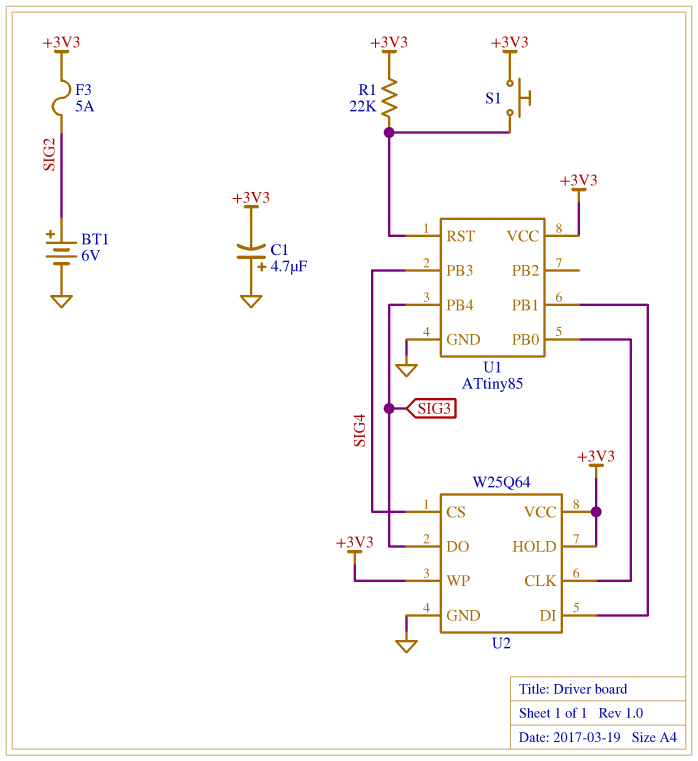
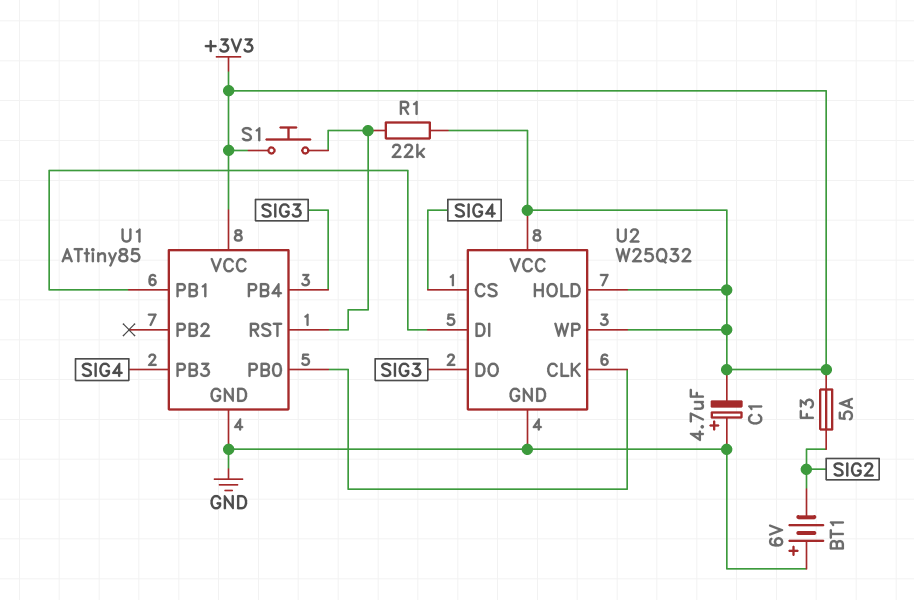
BT1: 6V (plus SIG2, minus GND) -> 6V (plus GND, minus SIG2)
U2: W25Q64 -> W25Q32

